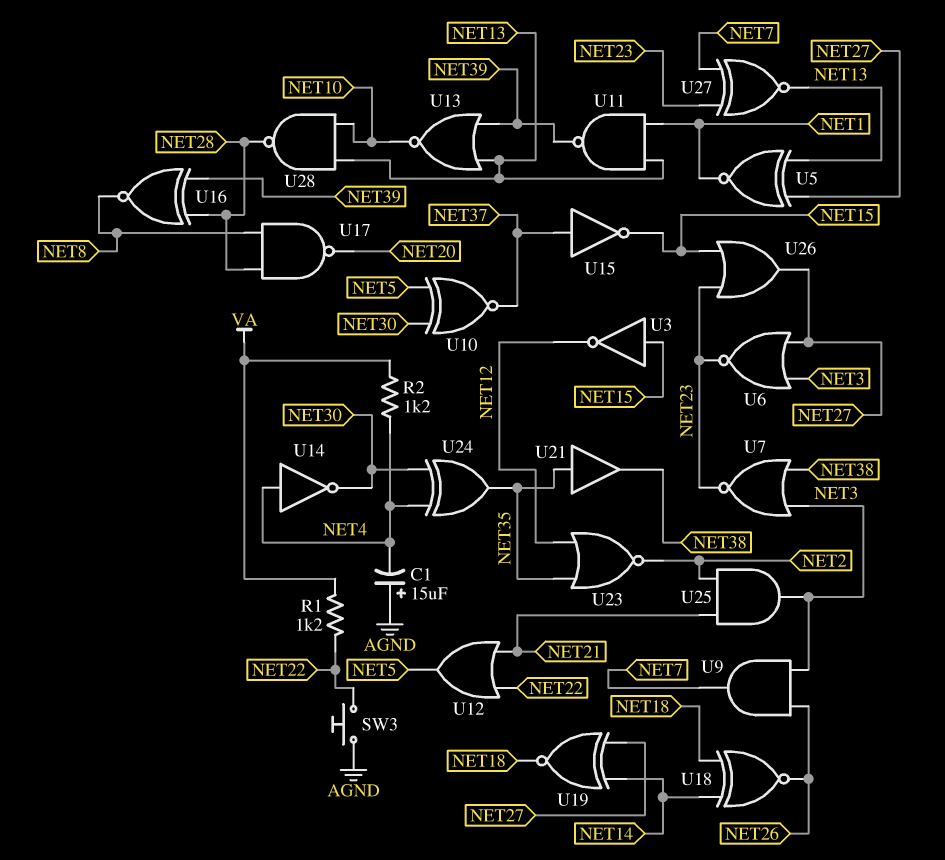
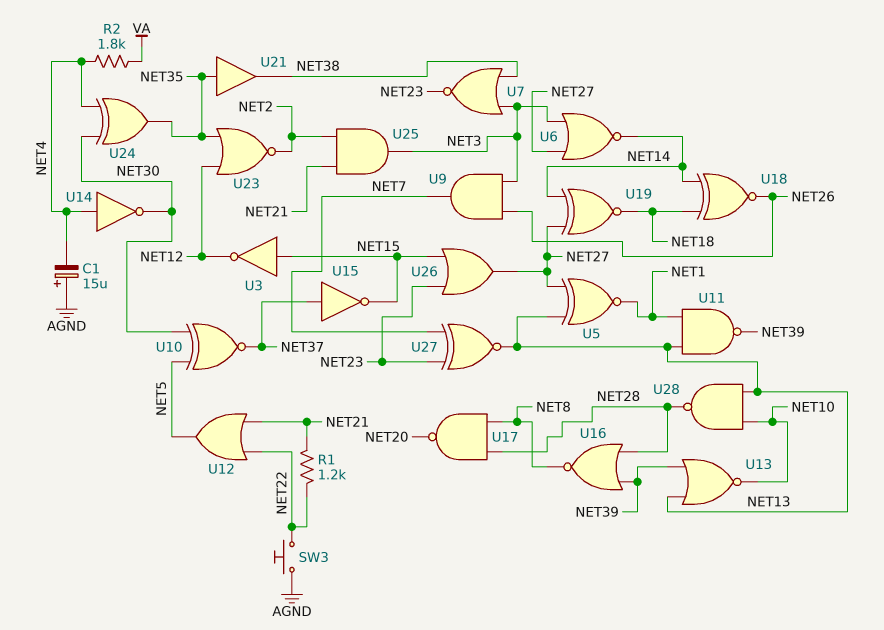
R1: 1.2k (NET22, VA) -> 1.2k (NET21, NET22)
R2: 1.2k (NET4, VA) -> 1.8k (NET4, VA)
U6: NOR (in NET3, in NET27, out NET23) -> NOR (in NET3, in NET27, out NET14)
U16: XNOR (in NET28, in NET39, out NET8) -> NOR (in NET28, in NET39, out NET8)

